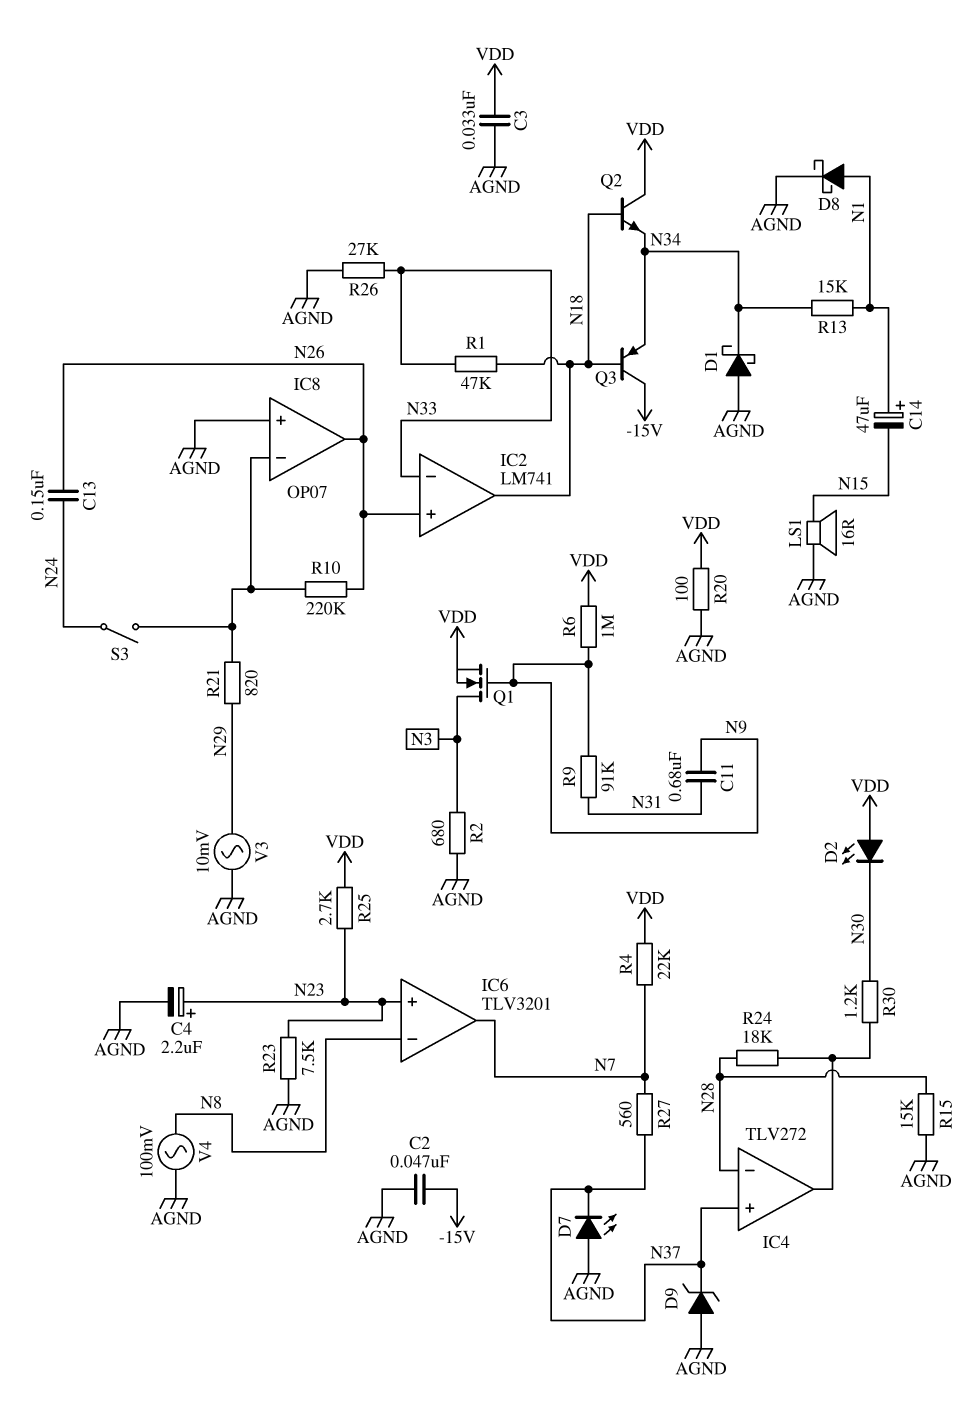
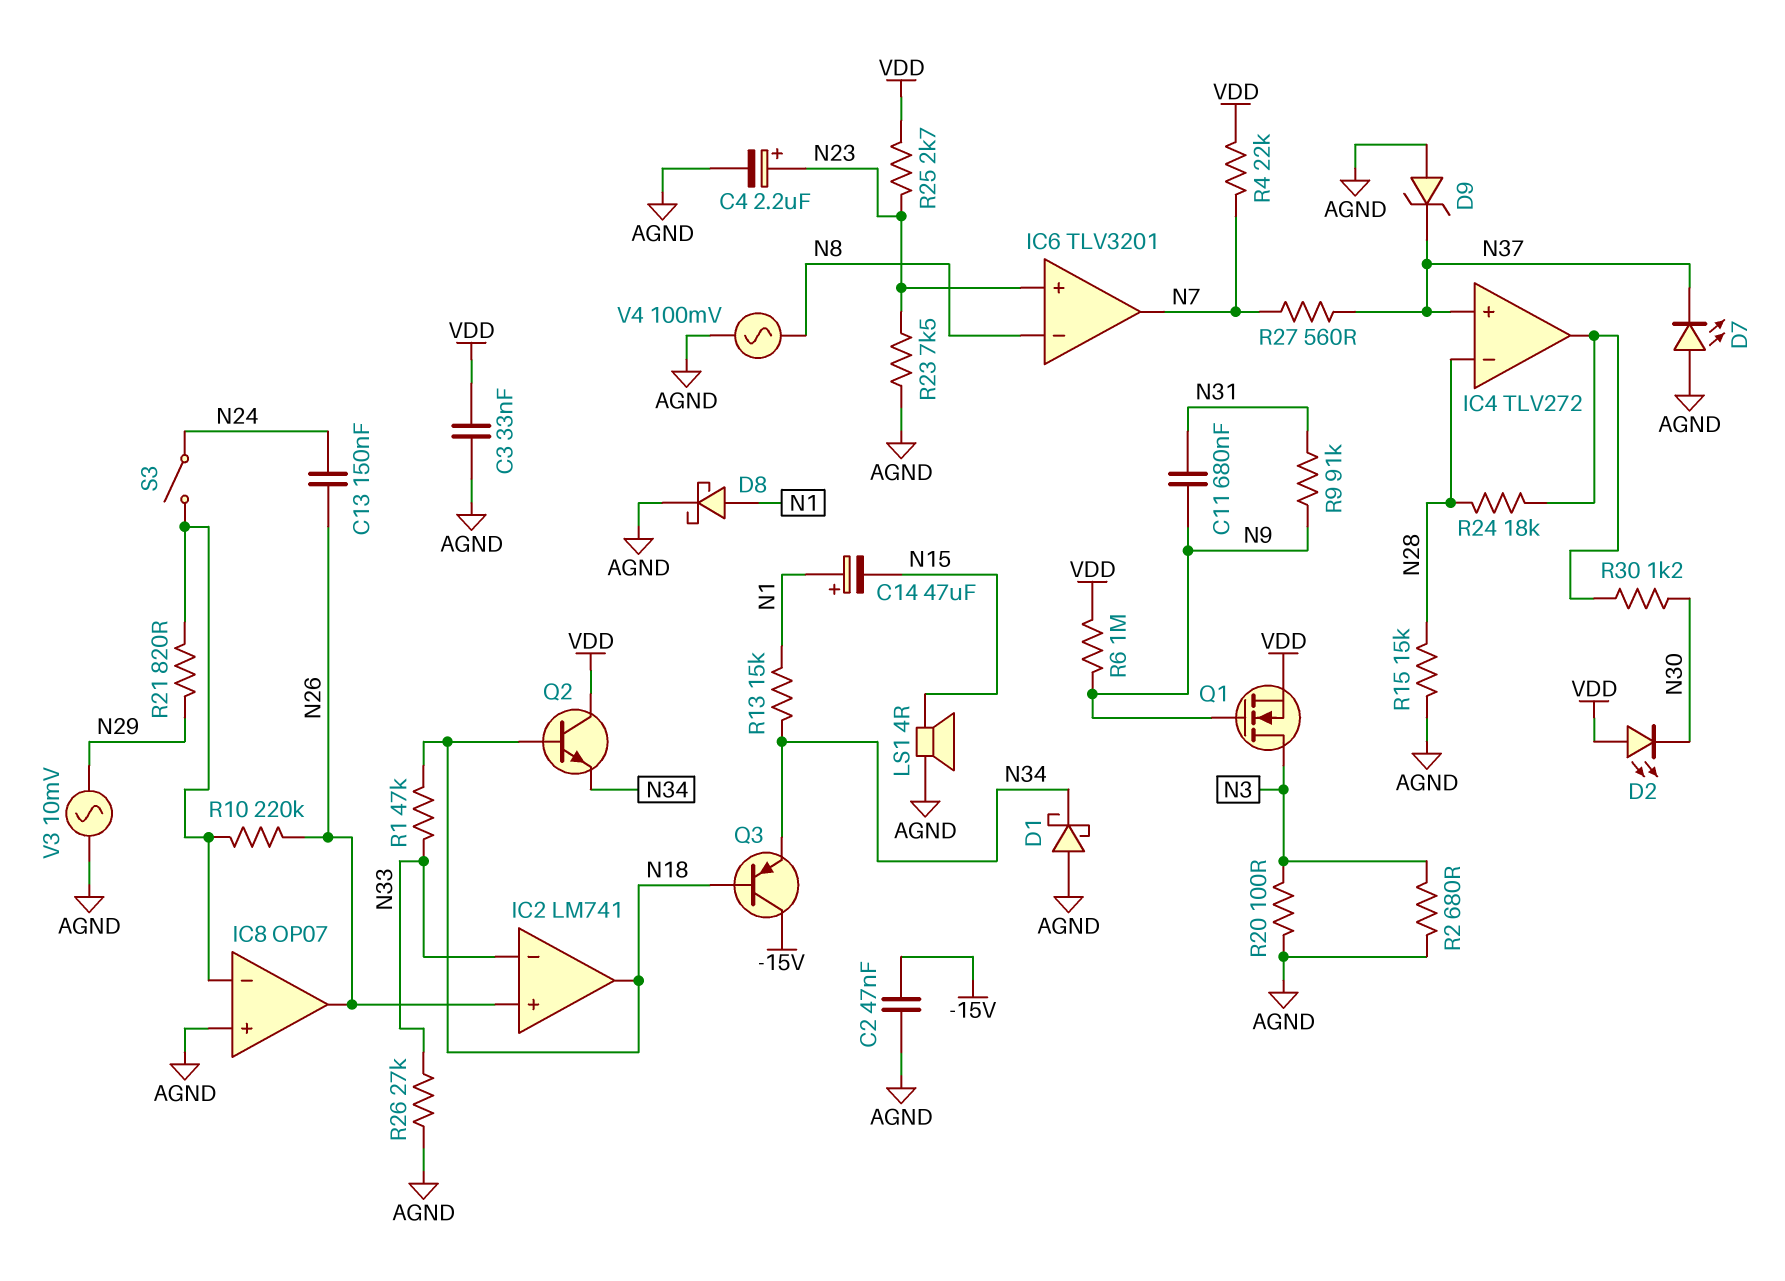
LS1: speaker 16R (AGND, N15) -> speaker 4R (AGND, N15)
R20: 100 (AGND, VDD) -> 100 (AGND, N3)

